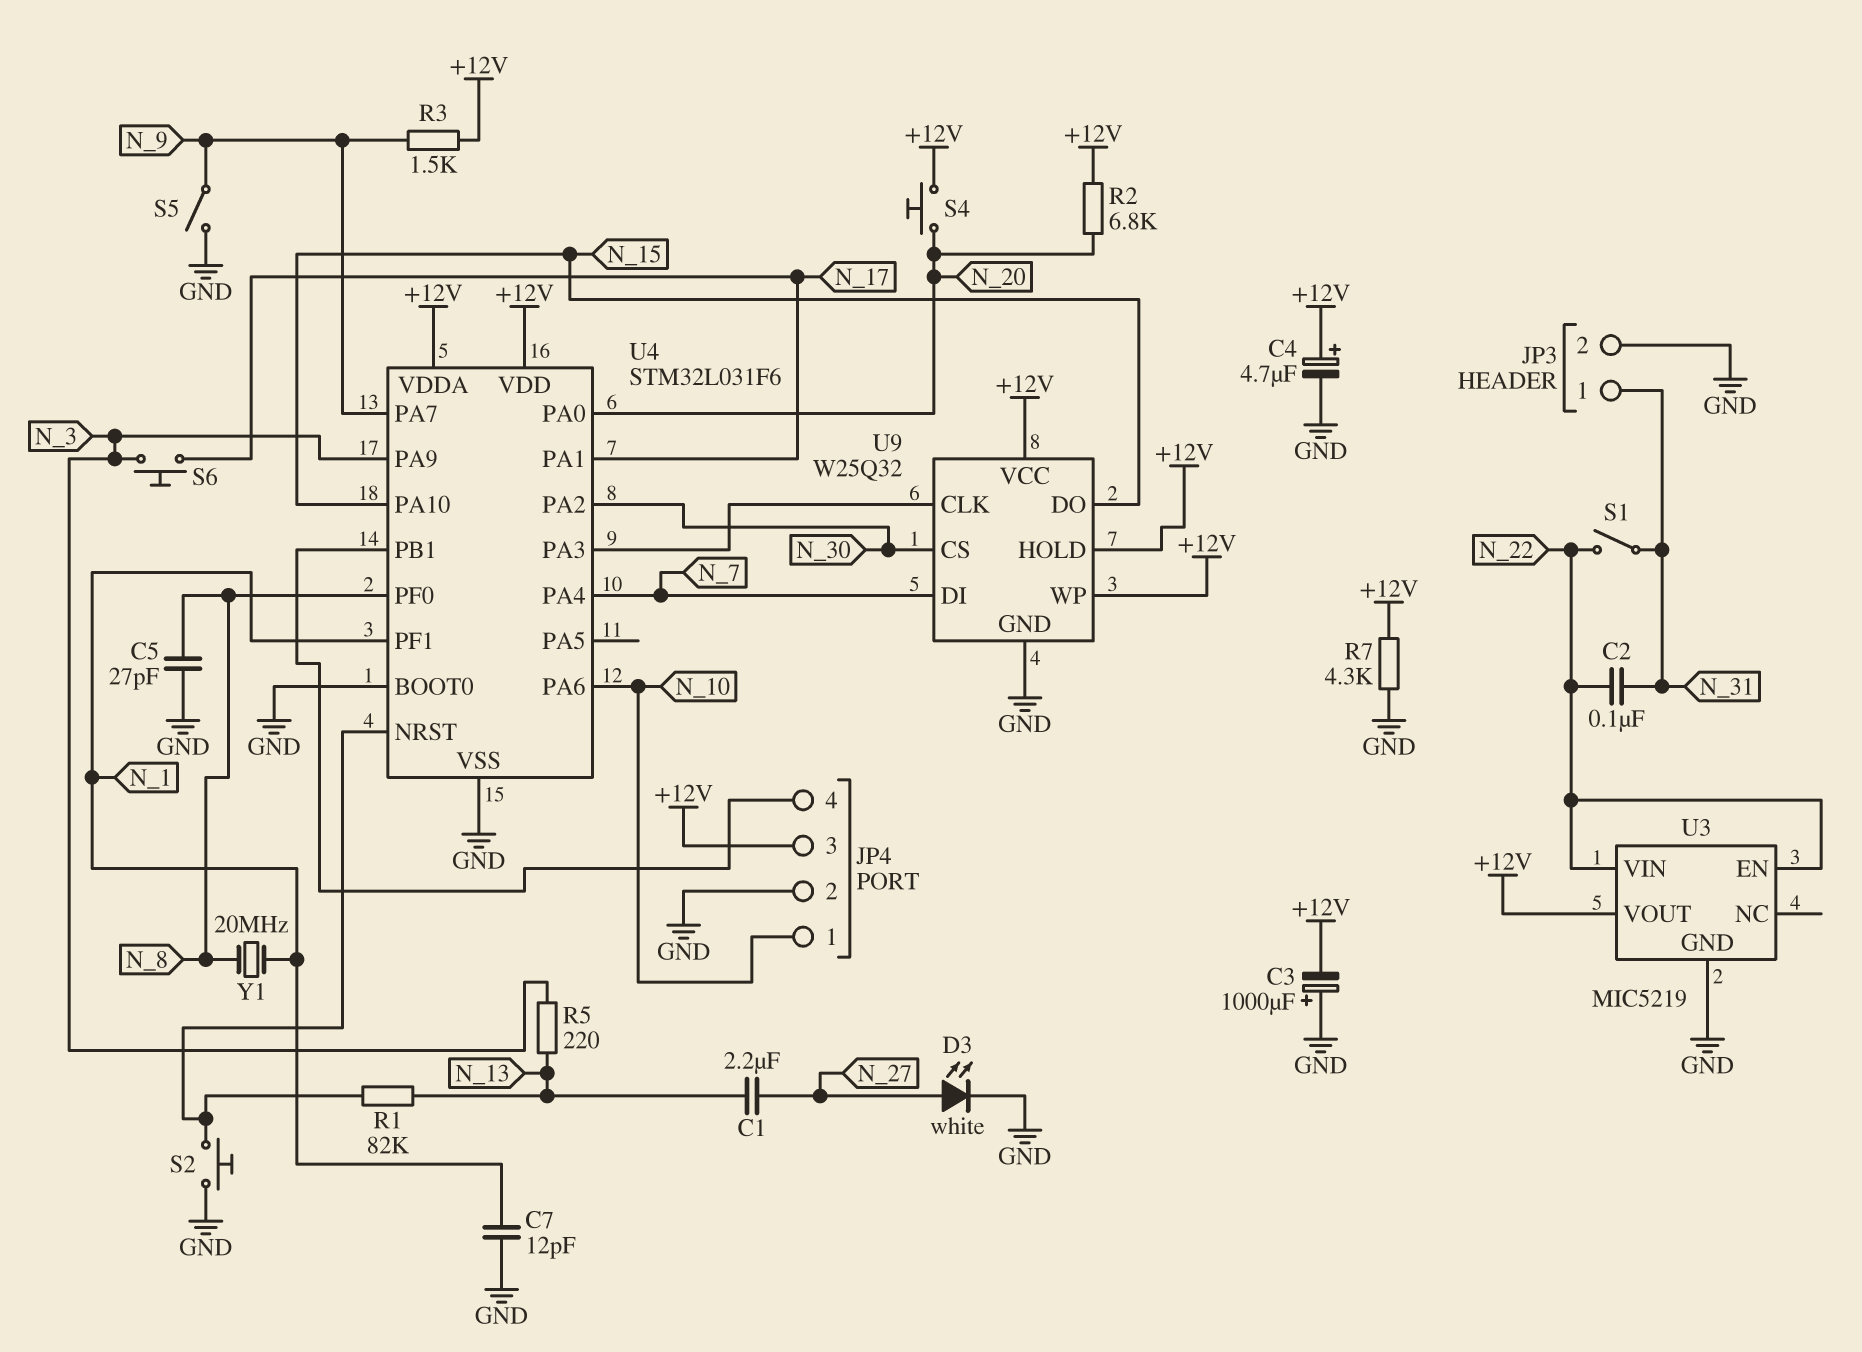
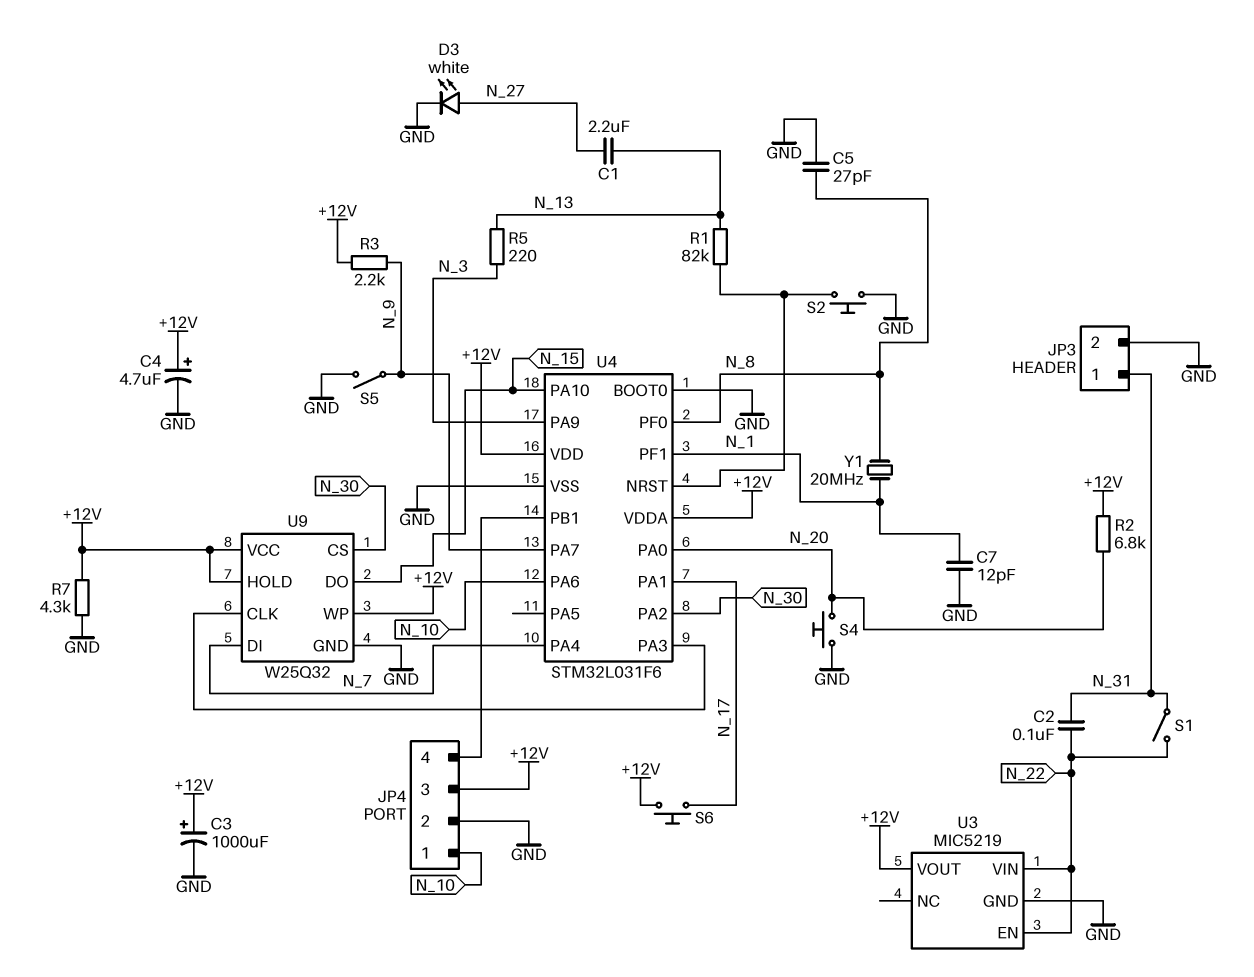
C3: 1000uF (plus GND, minus +12V) -> 1000uF (plus +12V, minus GND)
R3: 1.5k (+12V, N_9) -> 2.2k (+12V, N_9)
S4: button (+12V, N_20) -> button (GND, N_20)
S6: button (N_3, N_17) -> button (+12V, N_17)

